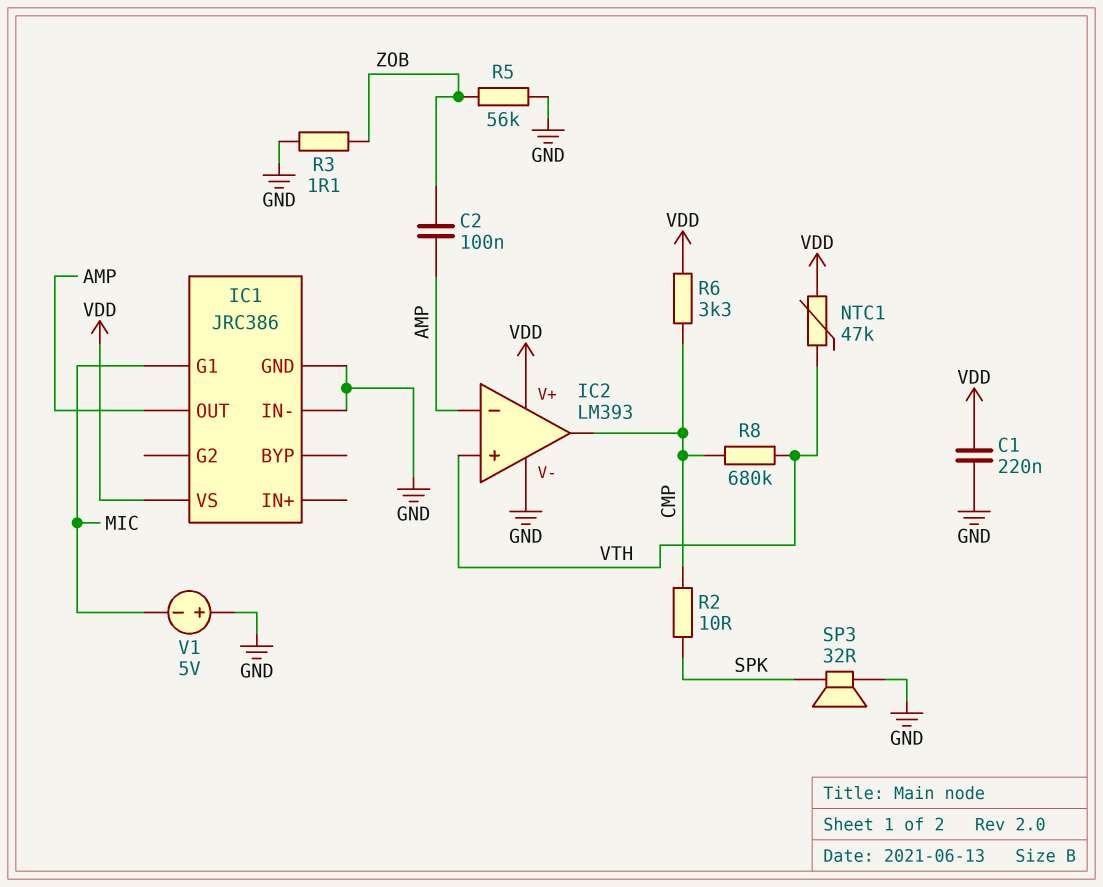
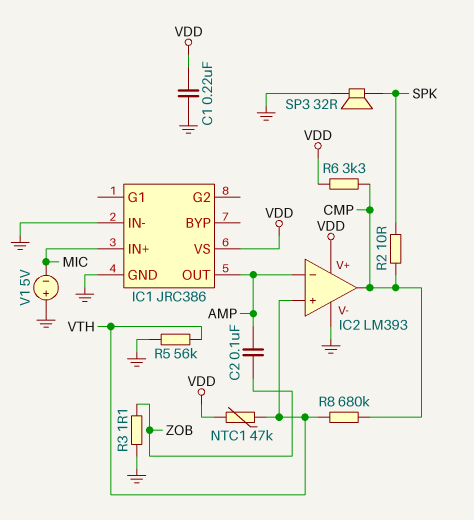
IC1 pin G1: MIC -> none
IC1 pin IN+: none -> MIC
R5: 56k (GND, ZOB) -> 56k (GND, VTH)

